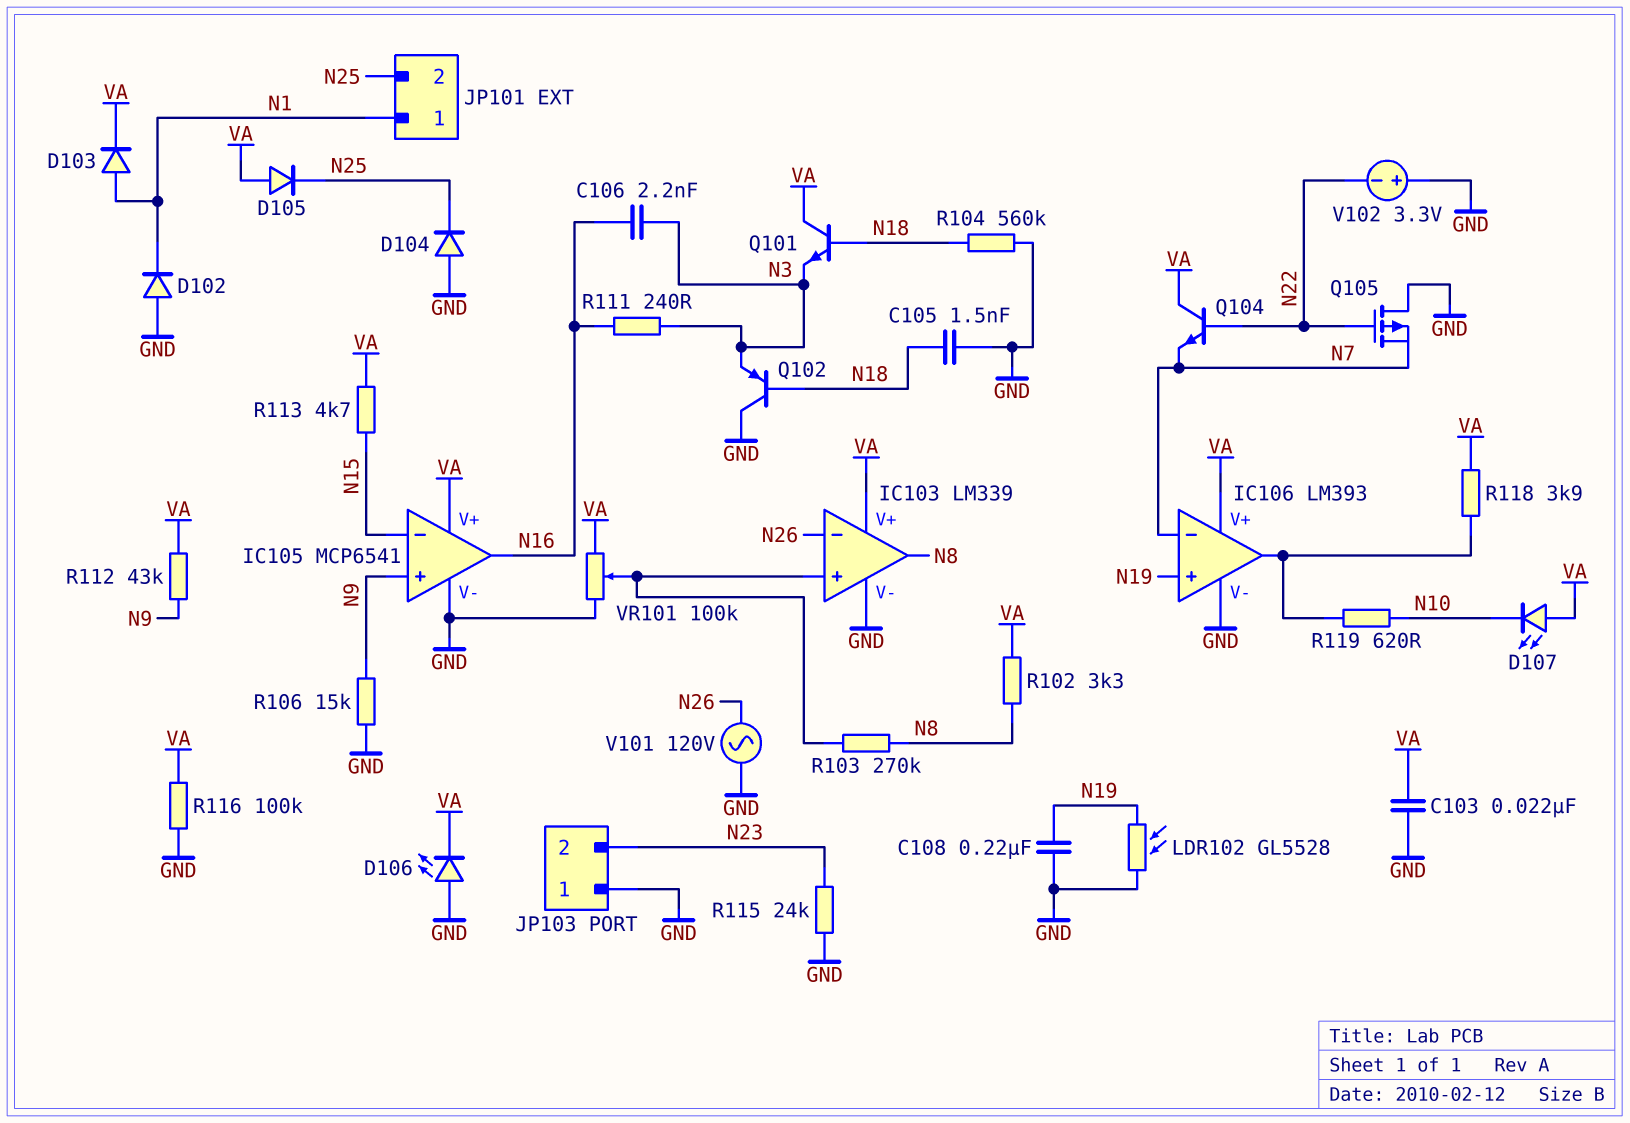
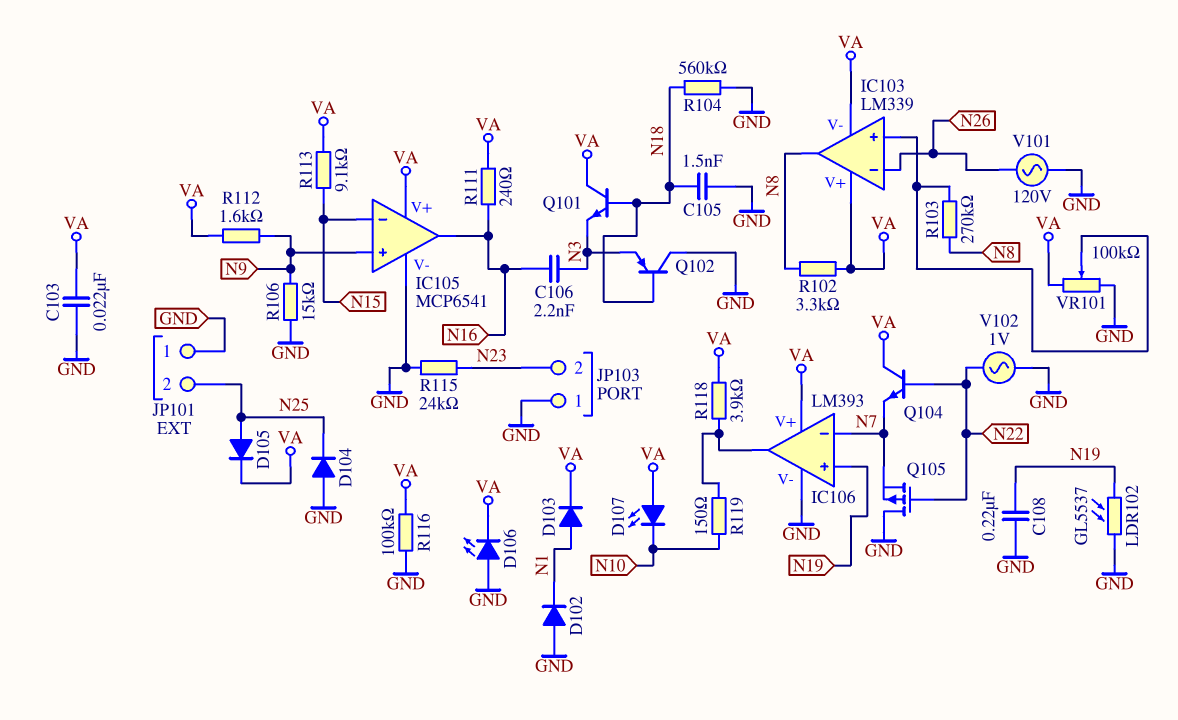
D105: diode (A VA, K N25) -> diode (A N25, K VA)
IC103 pin V-: GND -> VA
JP101 pin 1: N1 -> GND
LDR102: GL5528 (GND, N19) -> GL5537 (GND, N19)
R111: 240 (N3, N16) -> 240 (N16, VA)
R112: 43k (N9, VA) -> 1.6k (N9, VA)
R113: 4.7k (N15, VA) -> 9.1k (N15, VA)
R119: 620 (IC106/out, N10) -> 150 (IC106/out, N10)
V102: 3.3V (plus GND, minus N22) -> AC 1V (GND, N22)

